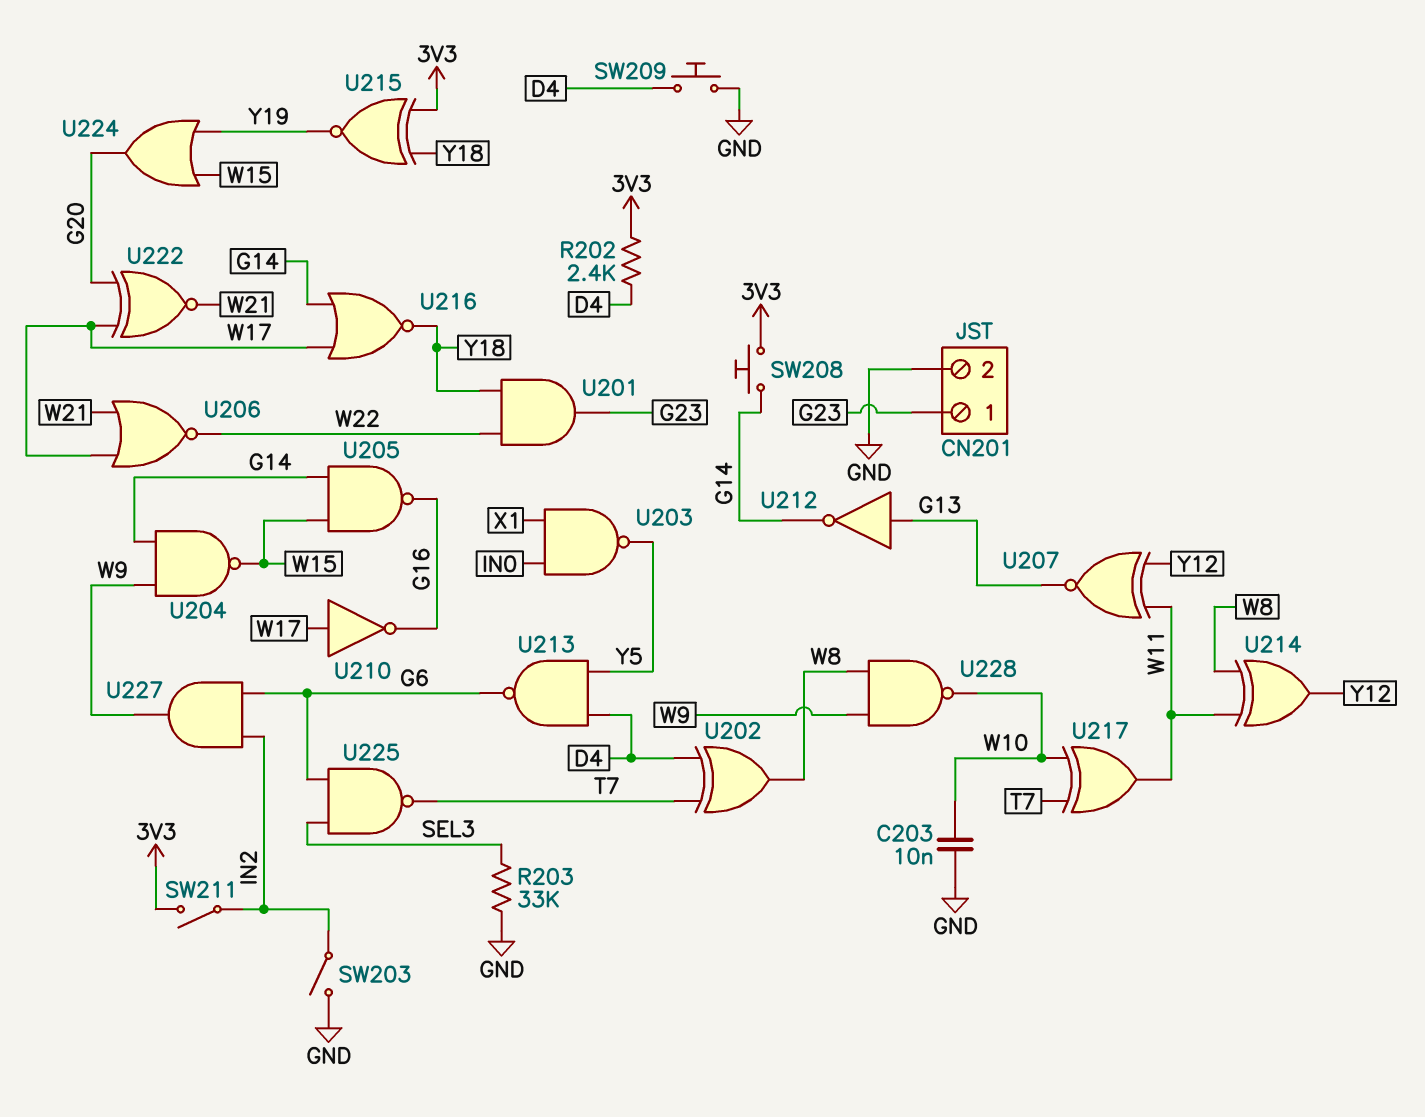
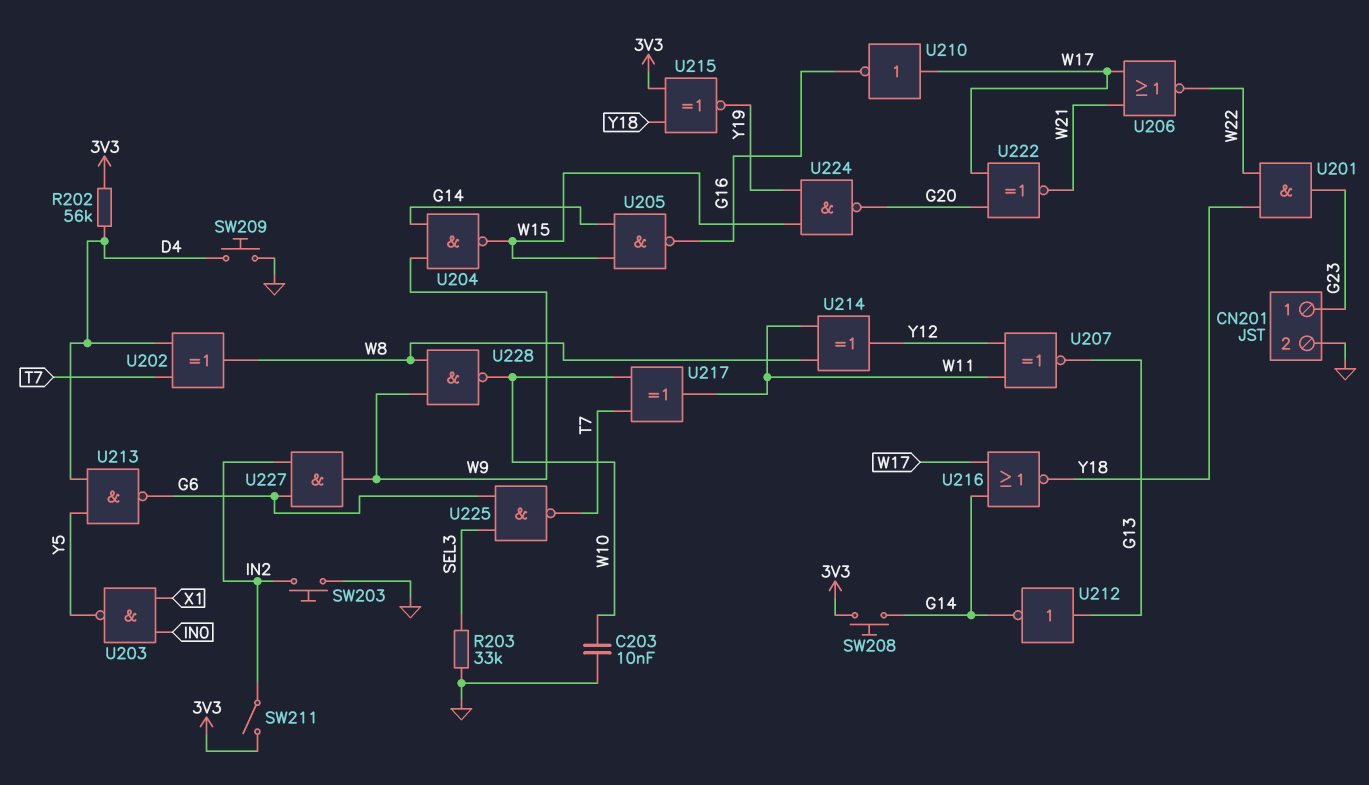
R202: 2.4k (3V3, D4) -> 56k (3V3, D4)
SW203: switch (GND, IN2) -> button (GND, IN2)
U224: OR (in W15, in Y19, out G20) -> NAND (in W15, in Y19, out G20)

